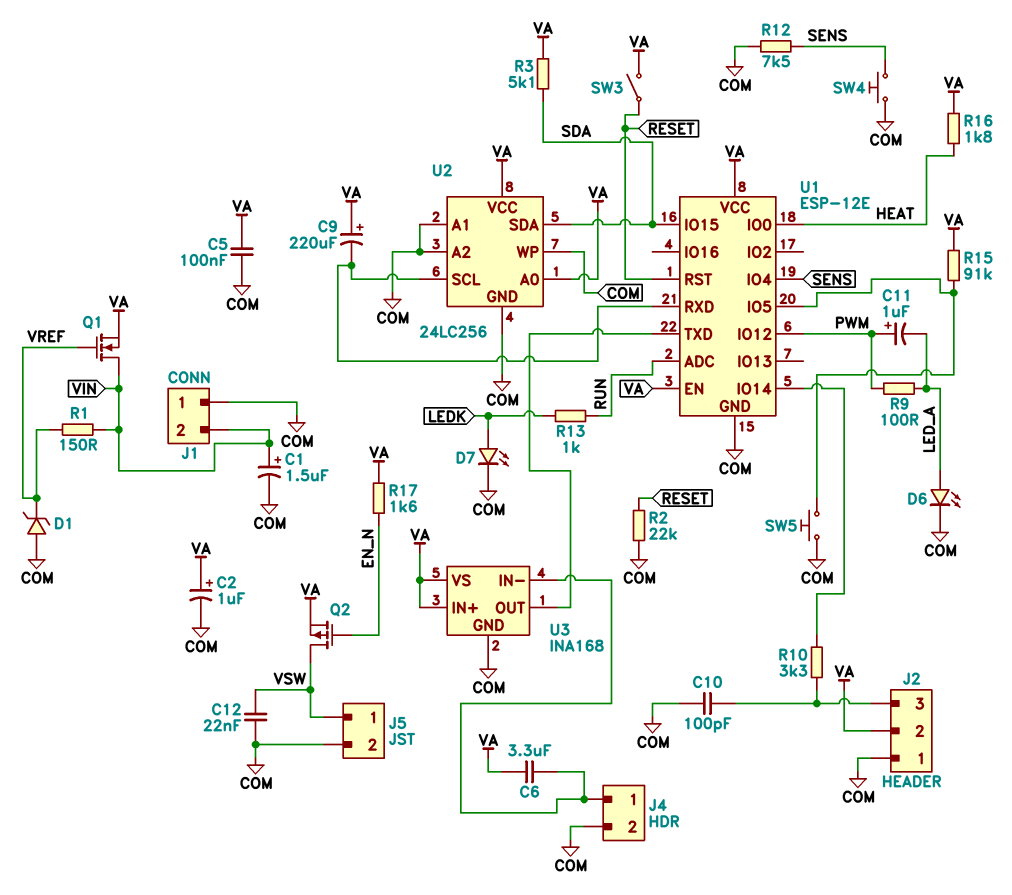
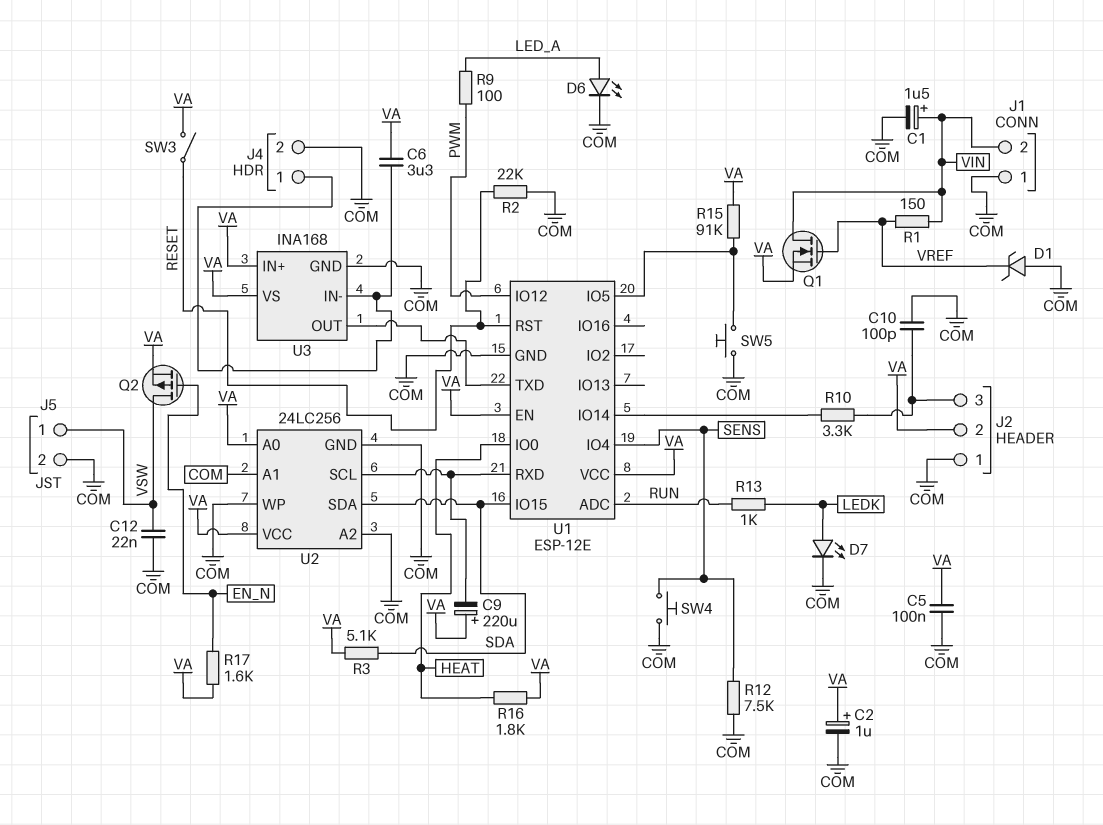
C11: 1uF (plus PWM, minus LED_A) -> none

